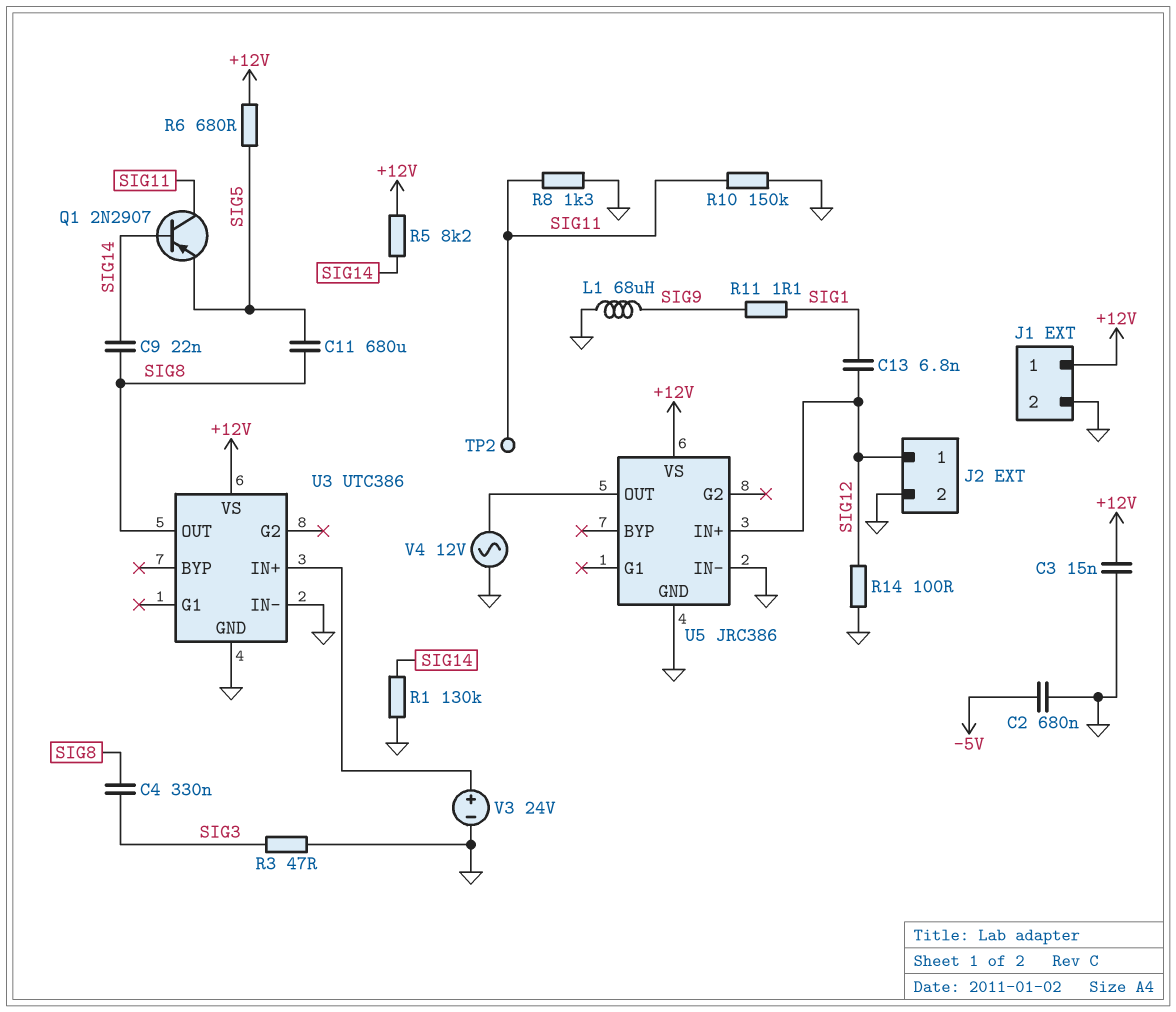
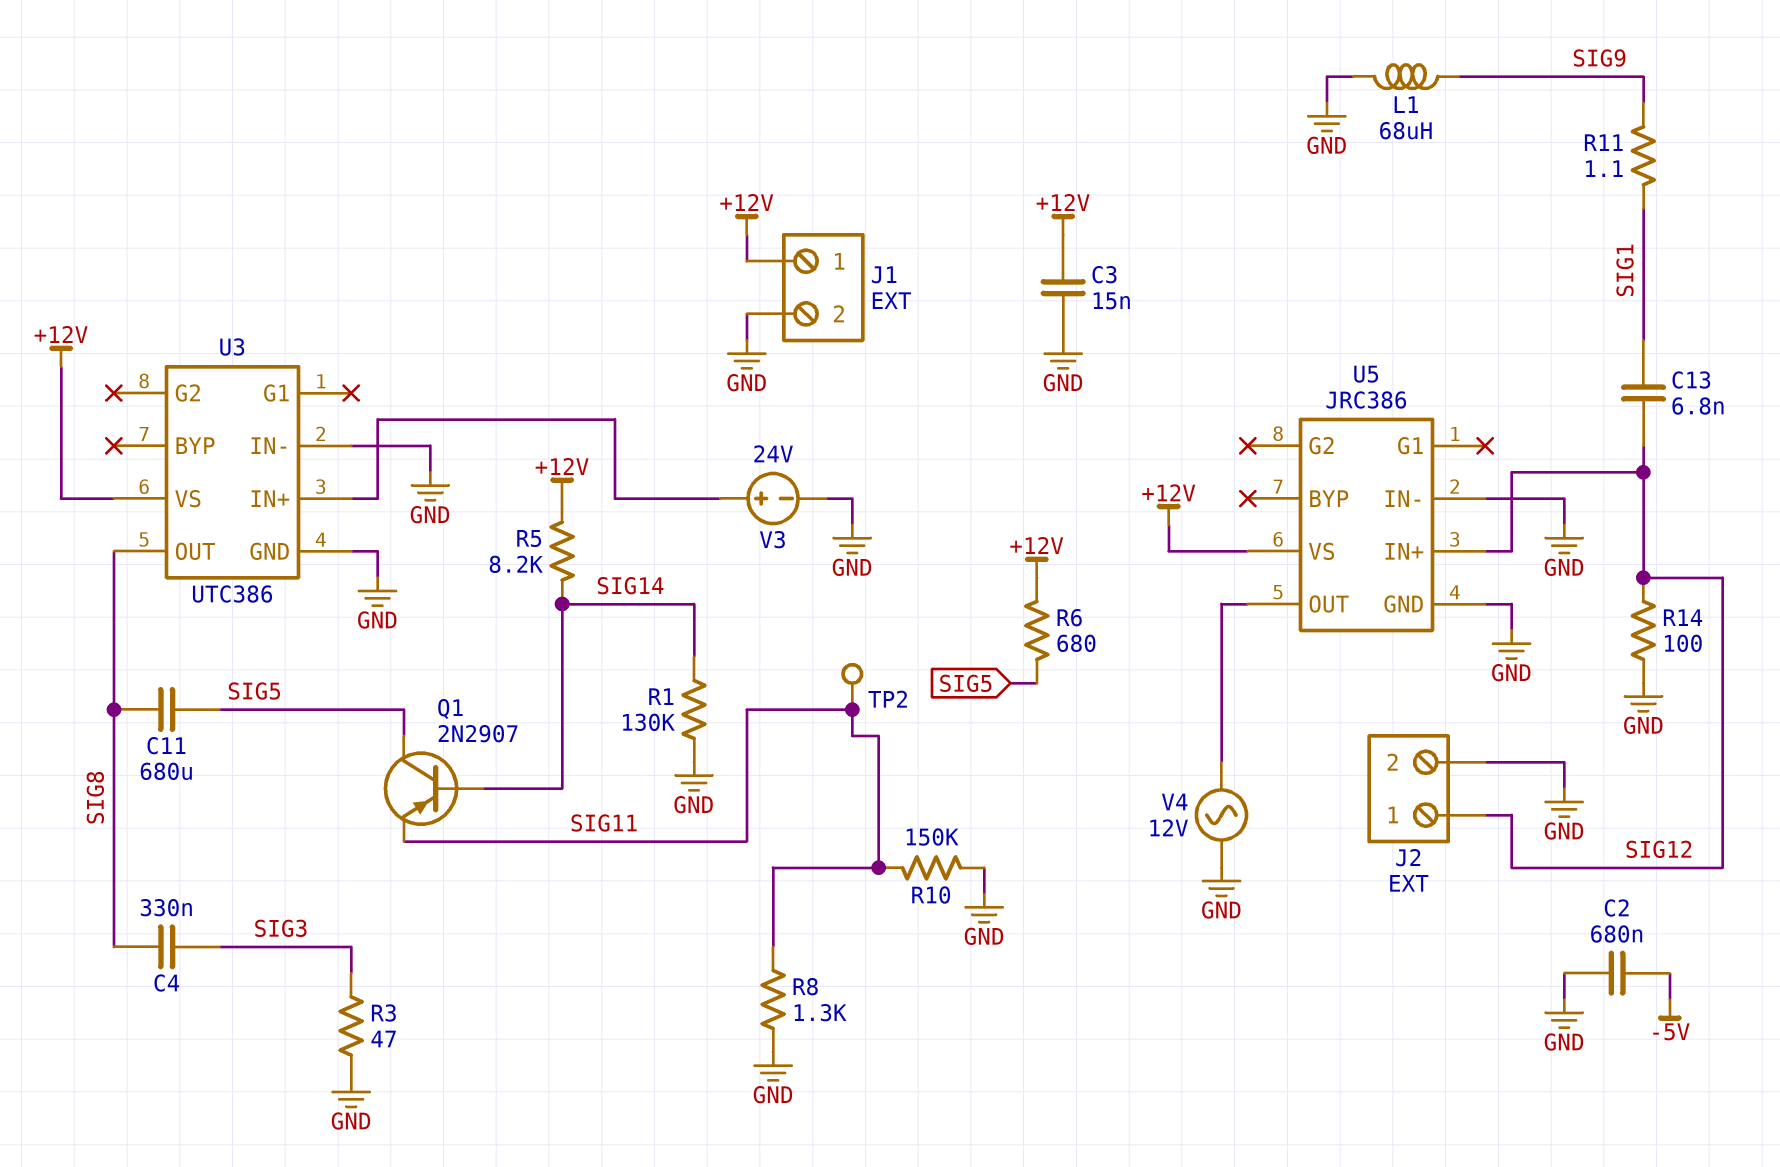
C9: 22nF (SIG8, SIG14) -> none
Q1: PNP 2N2907 (B SIG14, C SIG11, E SIG5) -> PNP 2N2907 (B SIG14, C SIG5, E SIG11)

